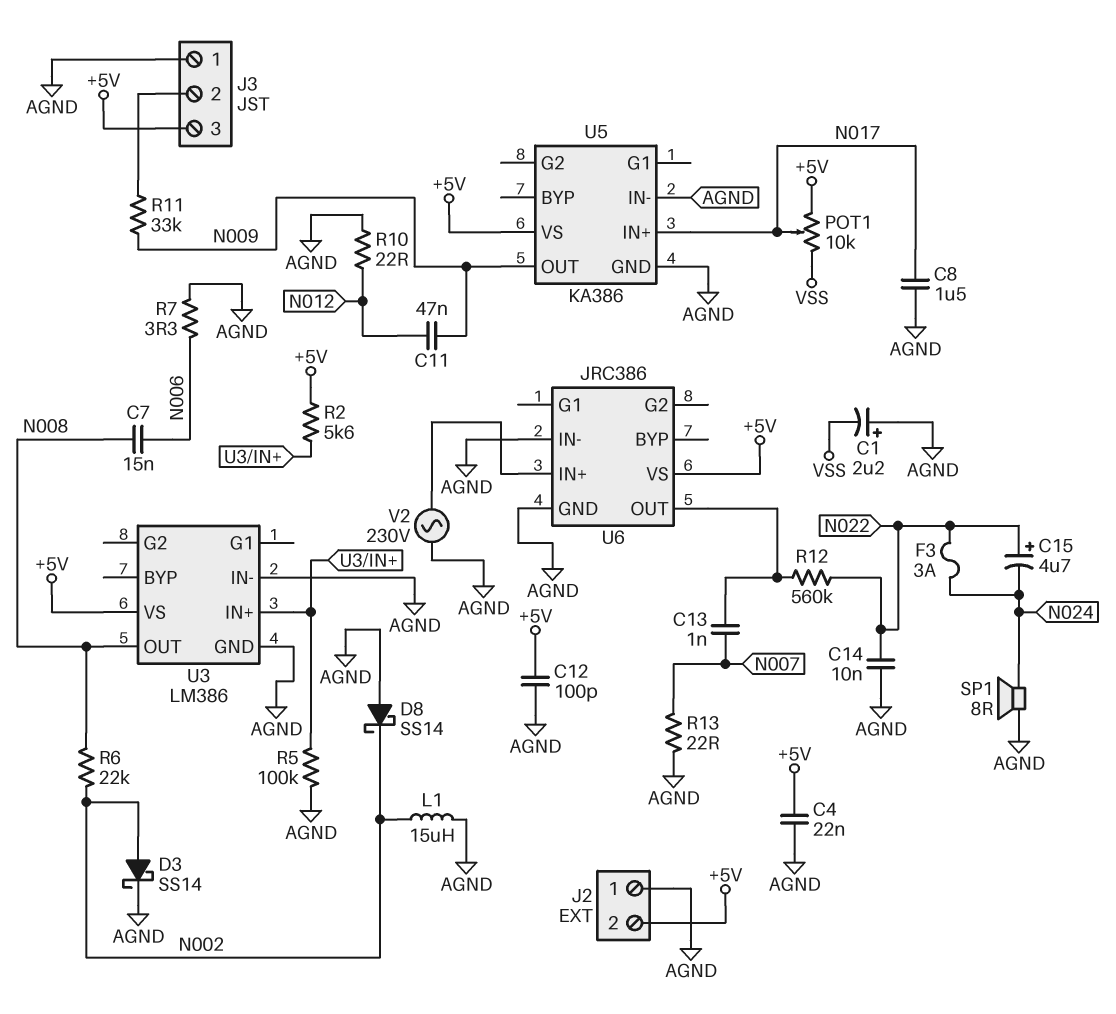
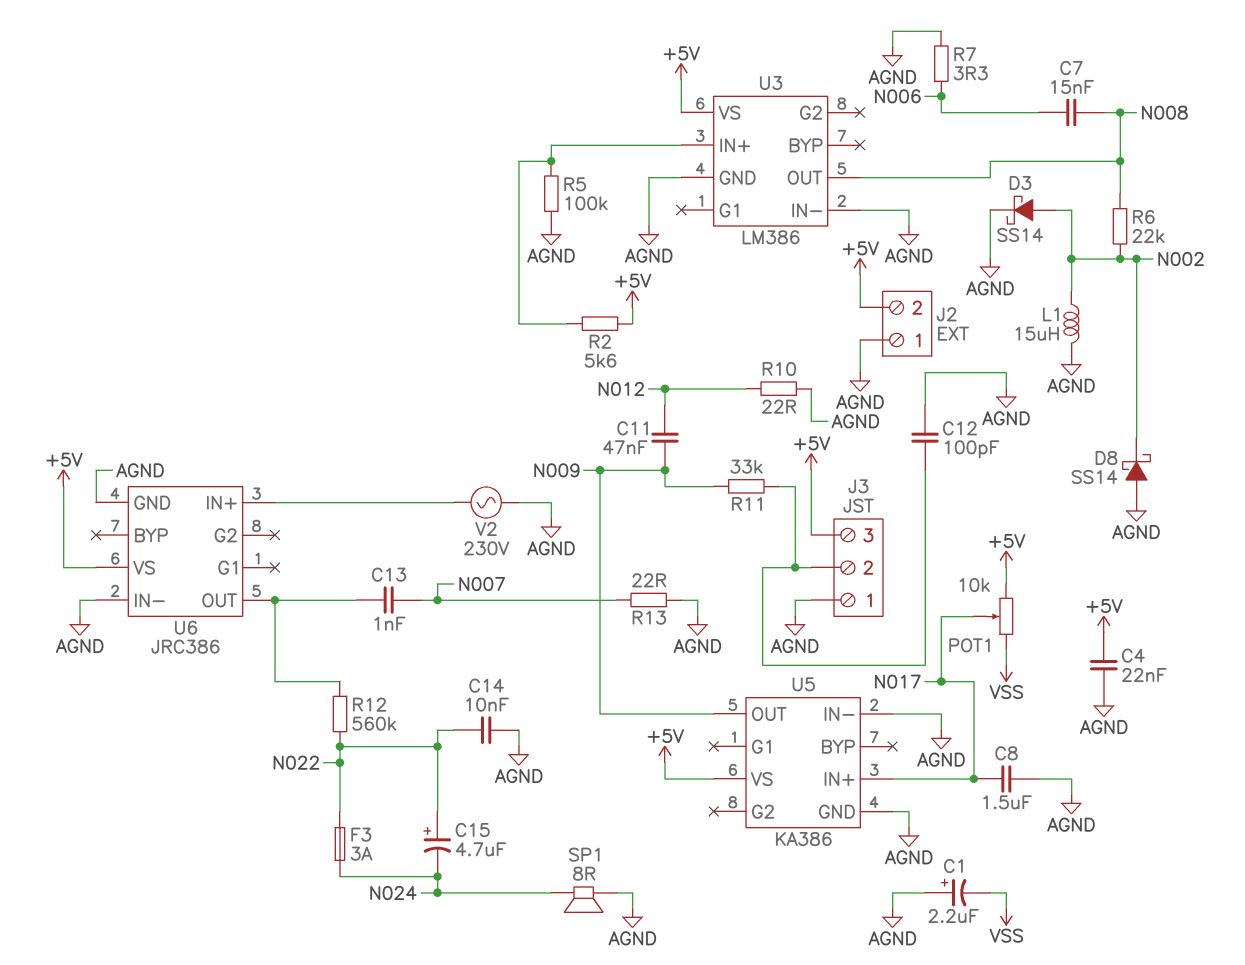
C12: 100pF (+5V, AGND) -> 100pF (AGND, J3/2)

